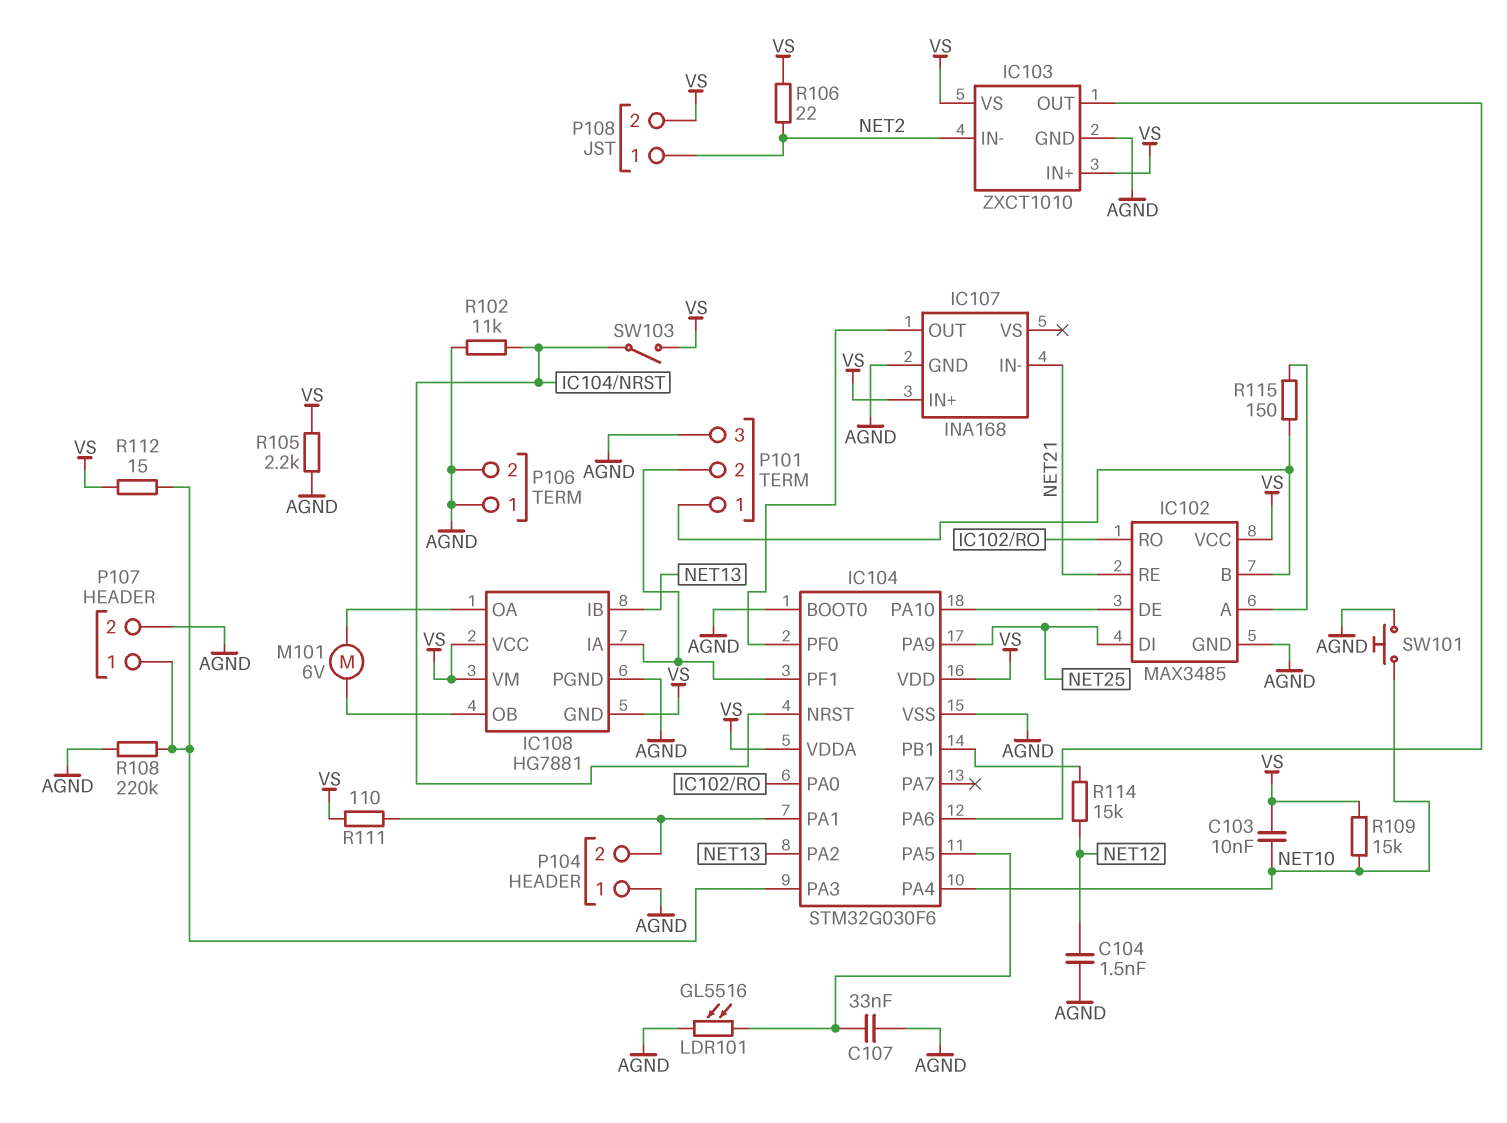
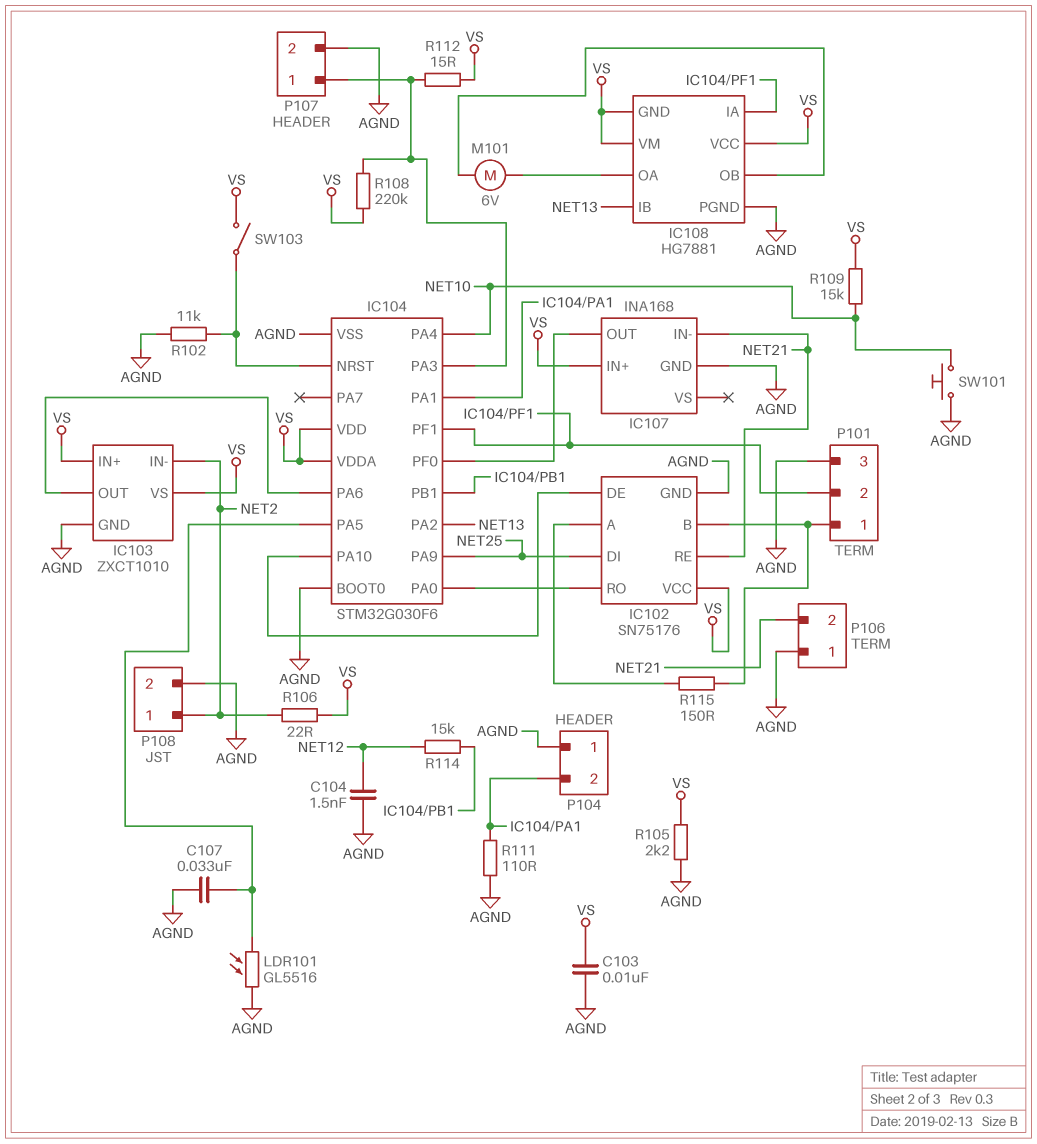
C103: 10nF (NET10, VS) -> 10nF (AGND, VS)
IC102: MAX3485 -> SN75176
P106 pin 2: AGND -> NET21
P108 pin 2: VS -> AGND
R108: 220k (AGND, IC104/PA3) -> 220k (IC104/PA3, VS)
R111: 110 (IC104/PA1, VS) -> 110 (AGND, IC104/PA1)

